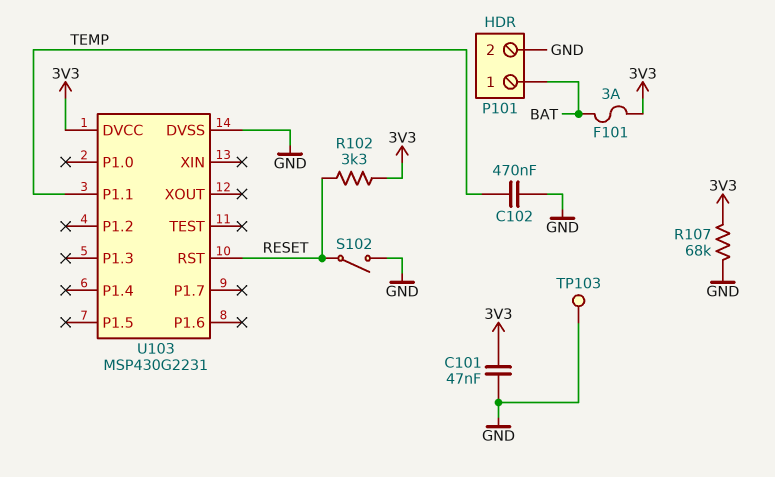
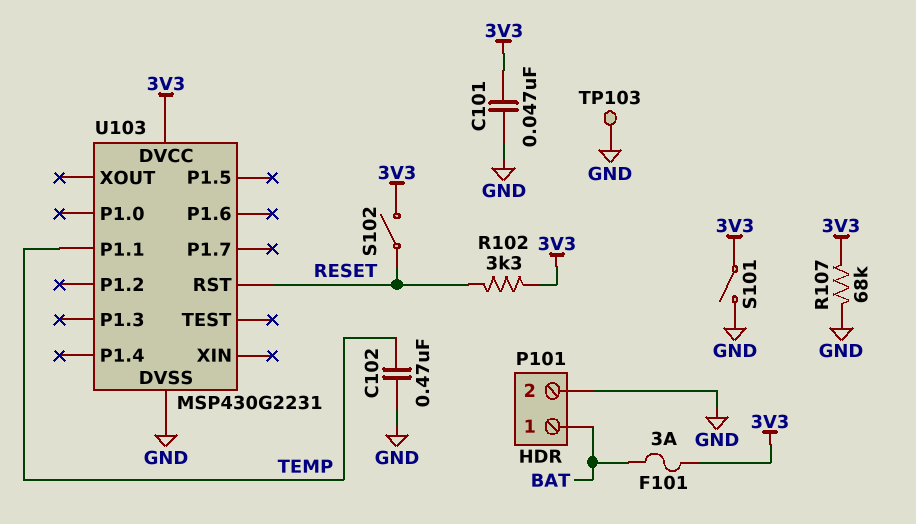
S101: none -> switch (3V3, GND)
S102: switch (GND, RESET) -> switch (3V3, RESET)

